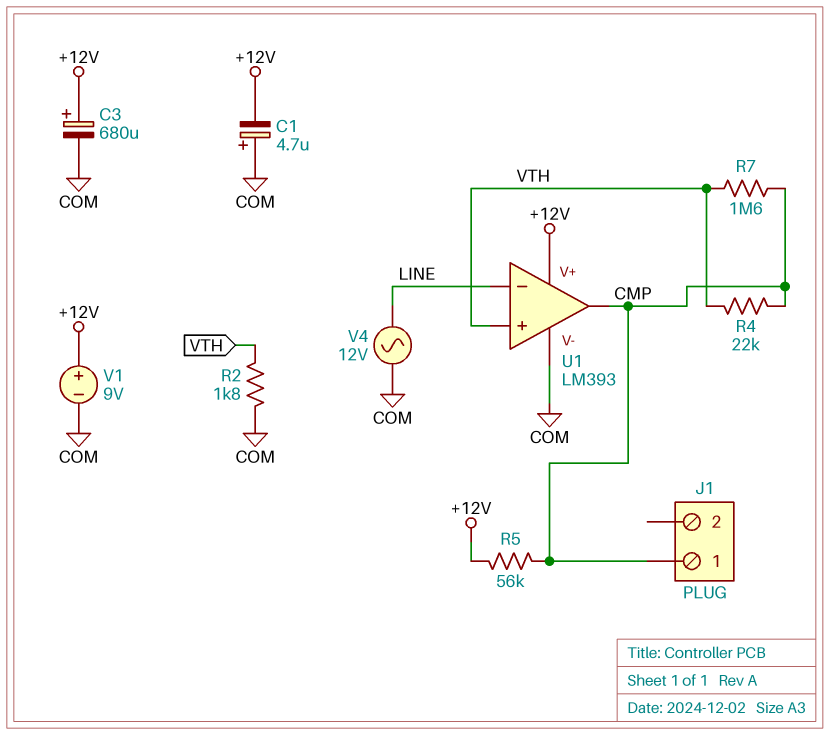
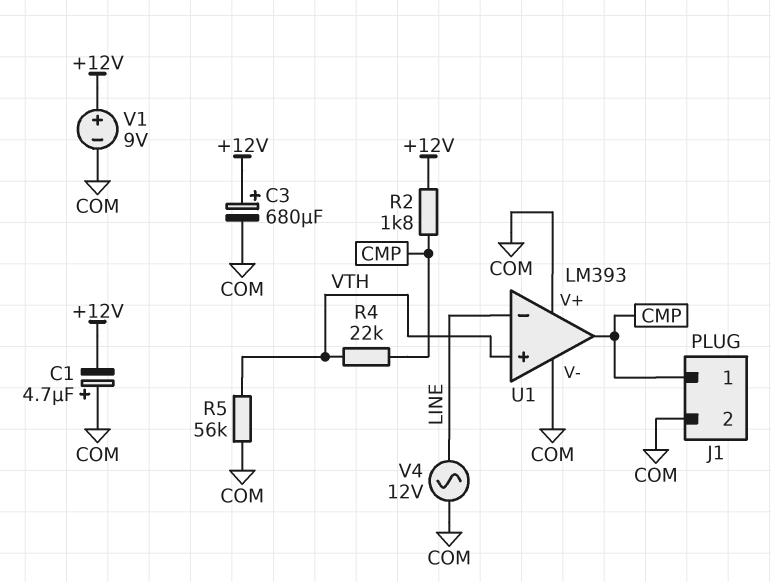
J1 pin 2: none -> COM
R2: 1.8k (COM, VTH) -> 1.8k (+12V, CMP)
R5: 56k (+12V, CMP) -> 56k (COM, VTH)
R7: 1.6M (CMP, VTH) -> none
U1 pin V+: +12V -> COM

